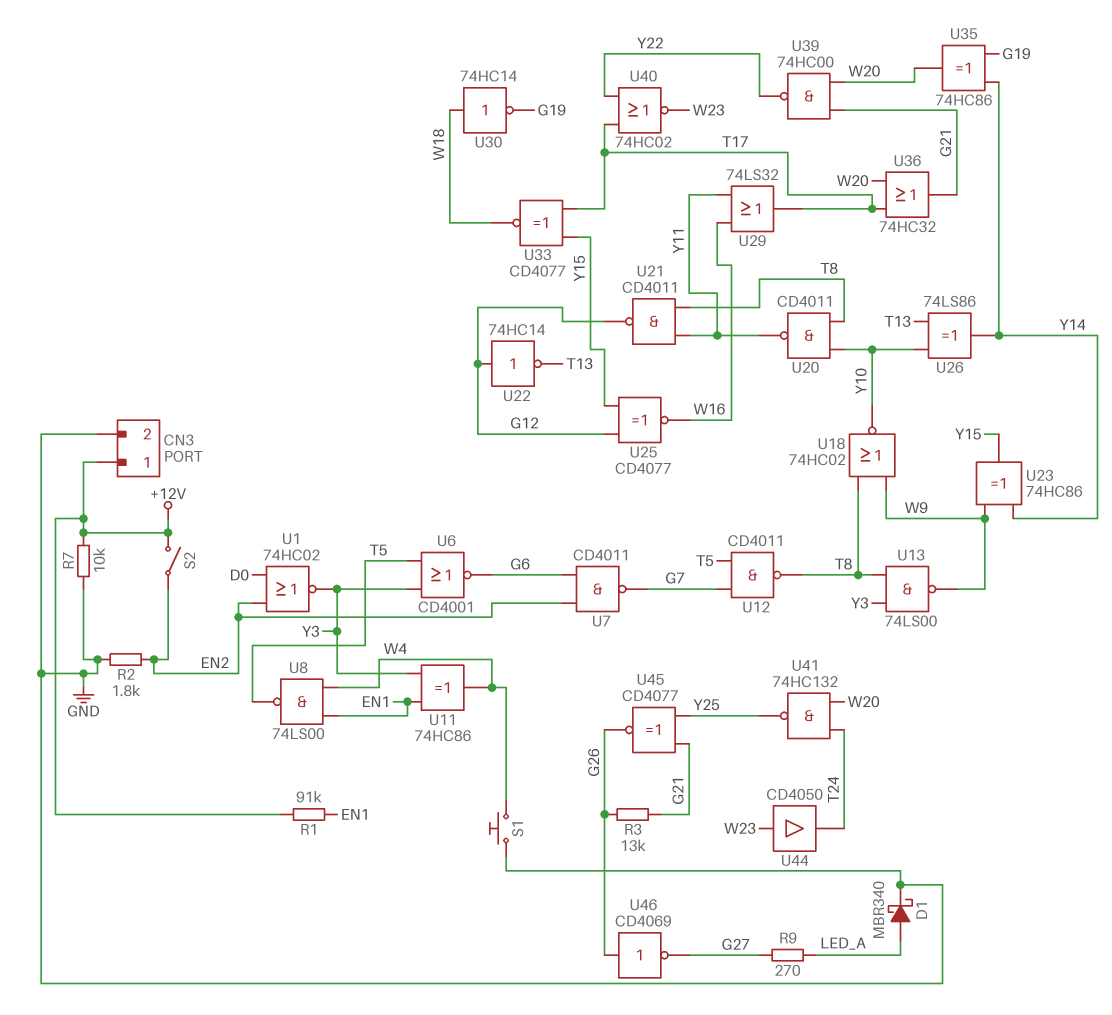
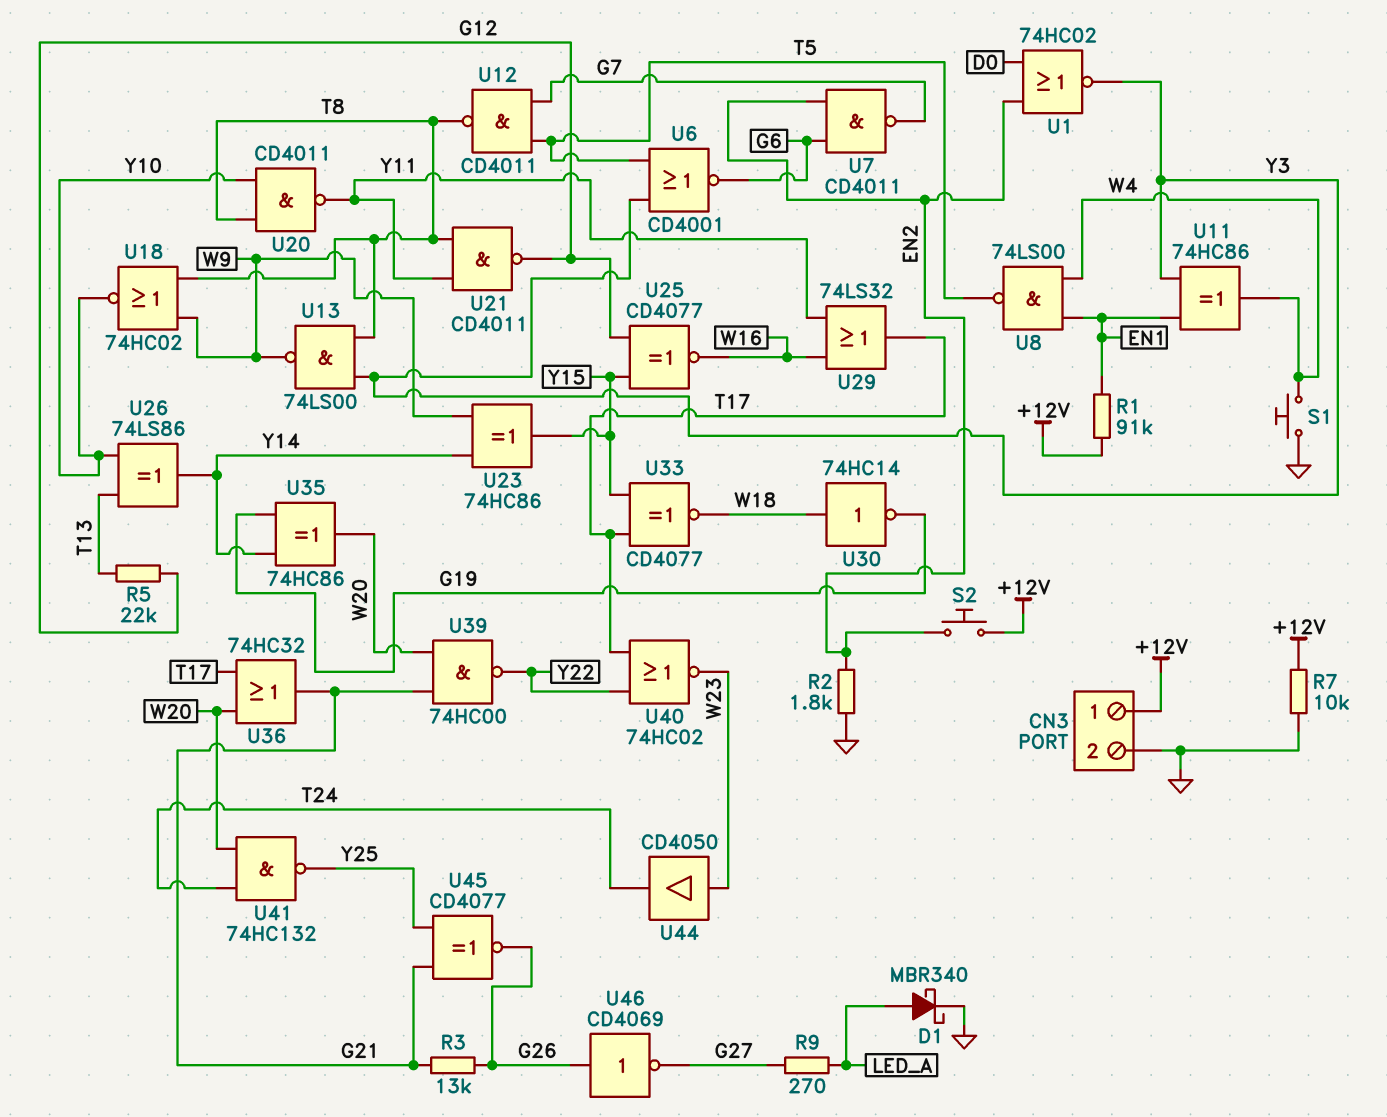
R5: none -> 22k (G12, T13)
S2: switch (+12V, EN2) -> button (+12V, EN2)
U22: NOT 74HC14 (in G12, out T13) -> none

